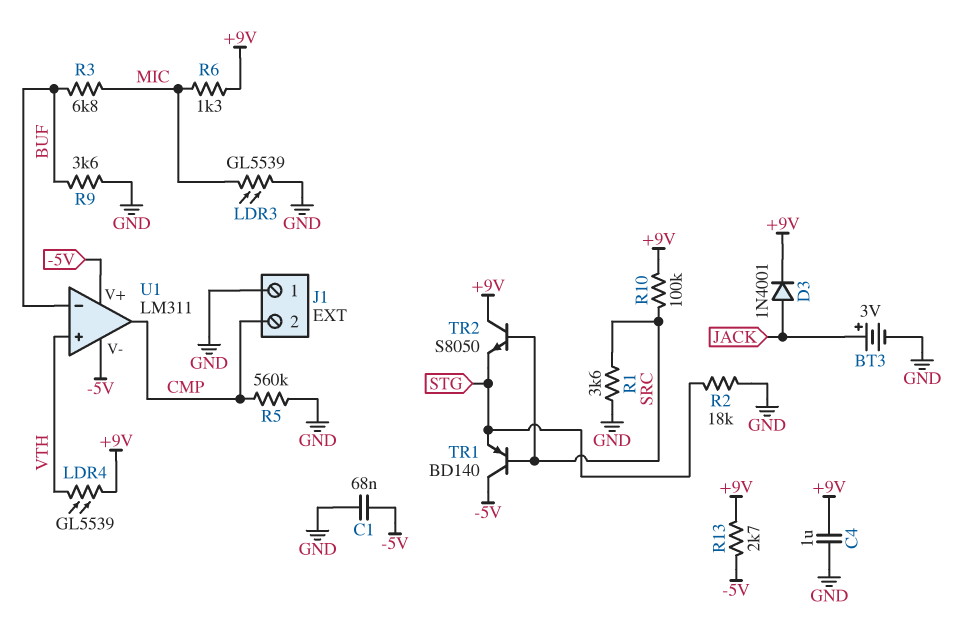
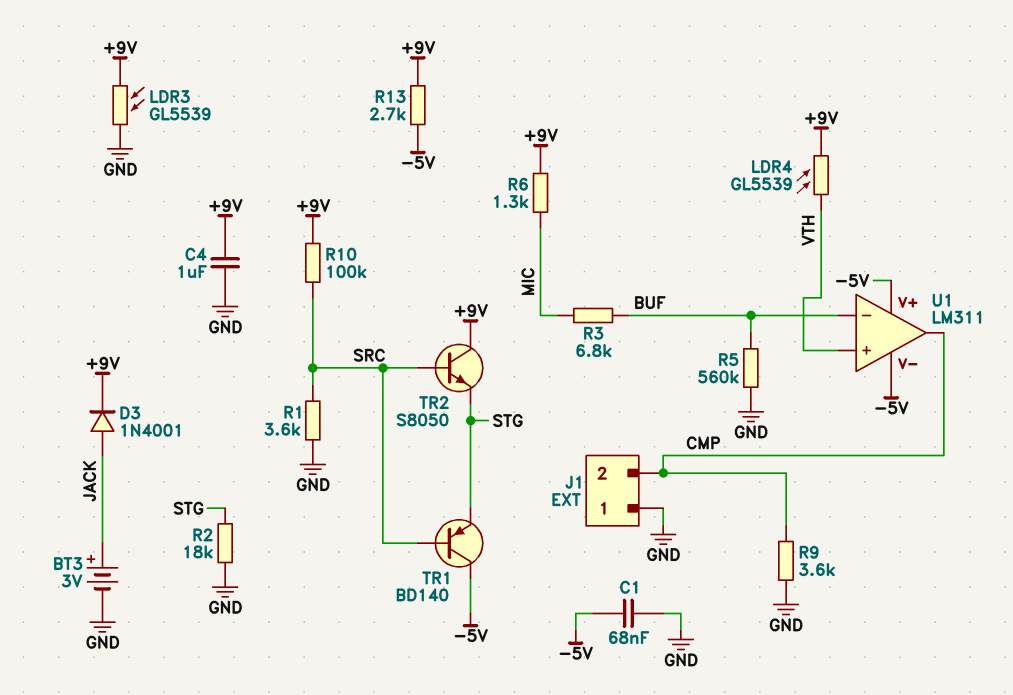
LDR3: GL5539 (GND, MIC) -> GL5539 (+9V, GND)
R5: 560k (CMP, GND) -> 560k (BUF, GND)
R9: 3.6k (BUF, GND) -> 3.6k (CMP, GND)

